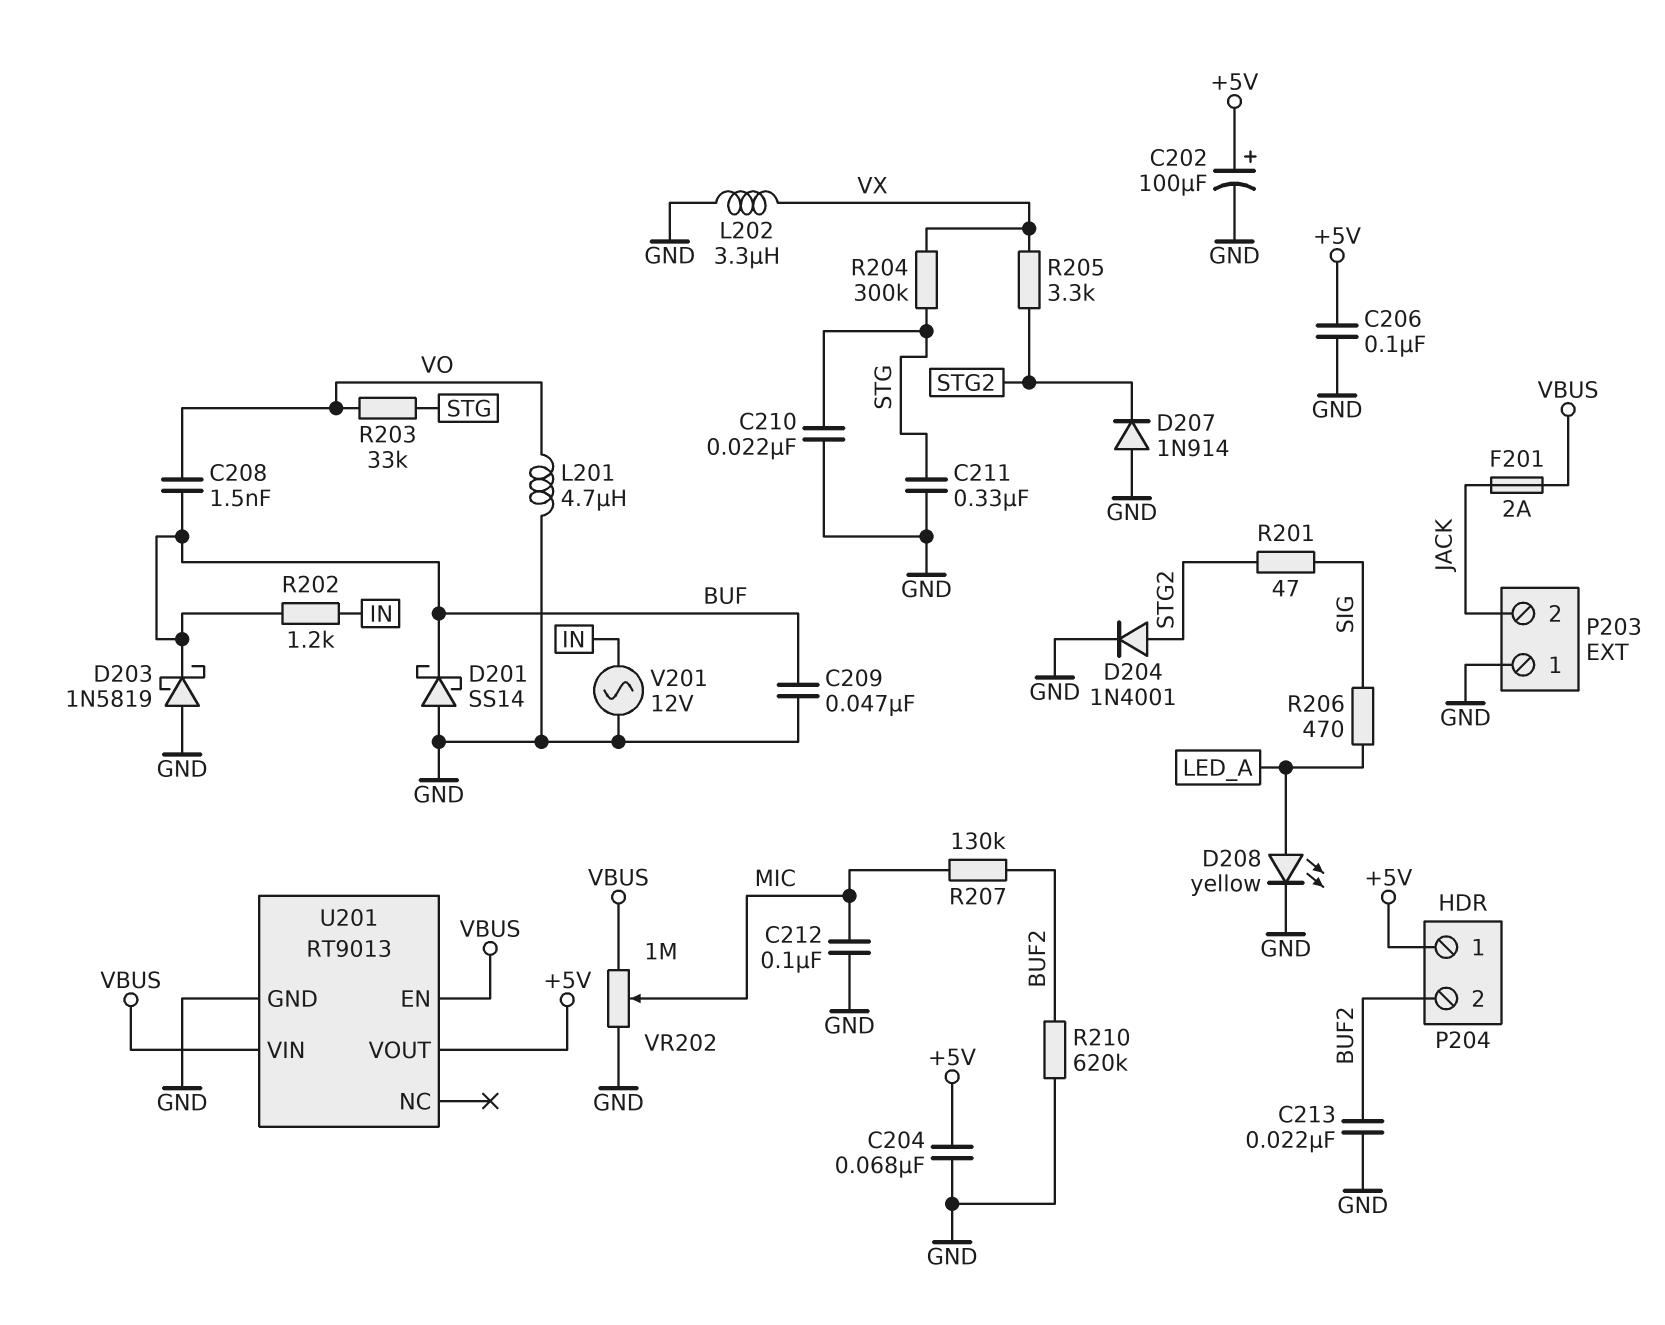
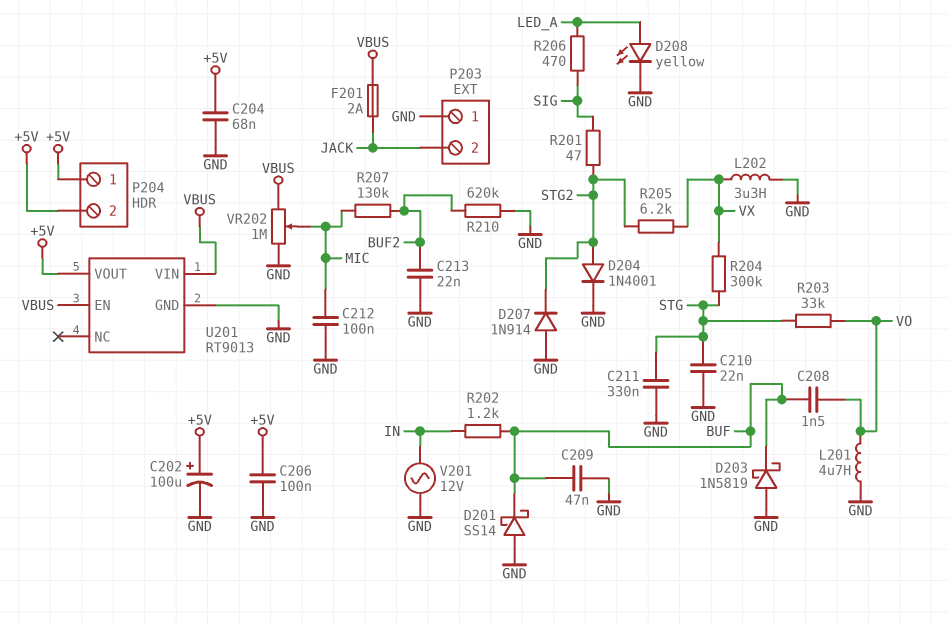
P204 pin 2: BUF2 -> +5V
R205: 3.3k (STG2, VX) -> 6.2k (STG2, VX)

